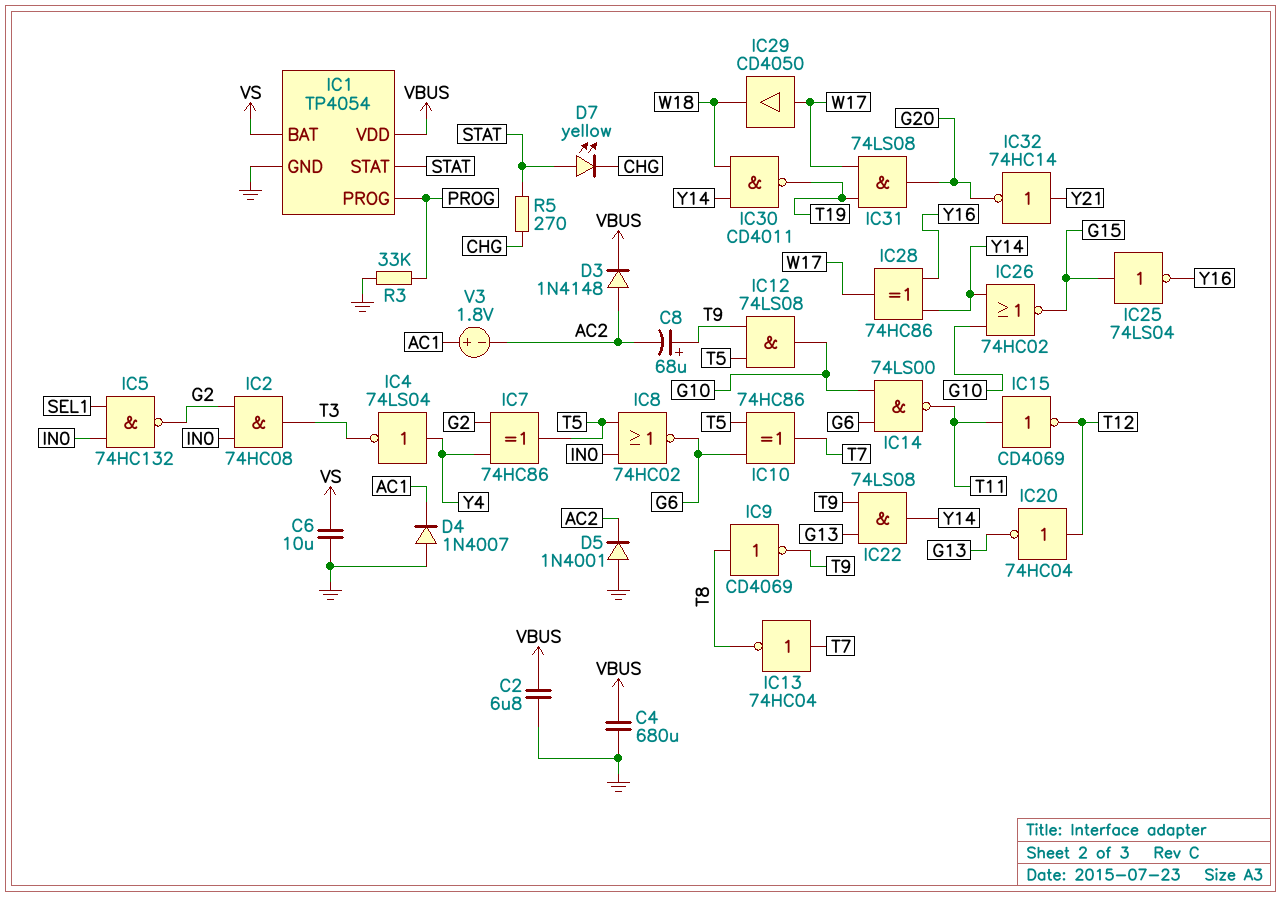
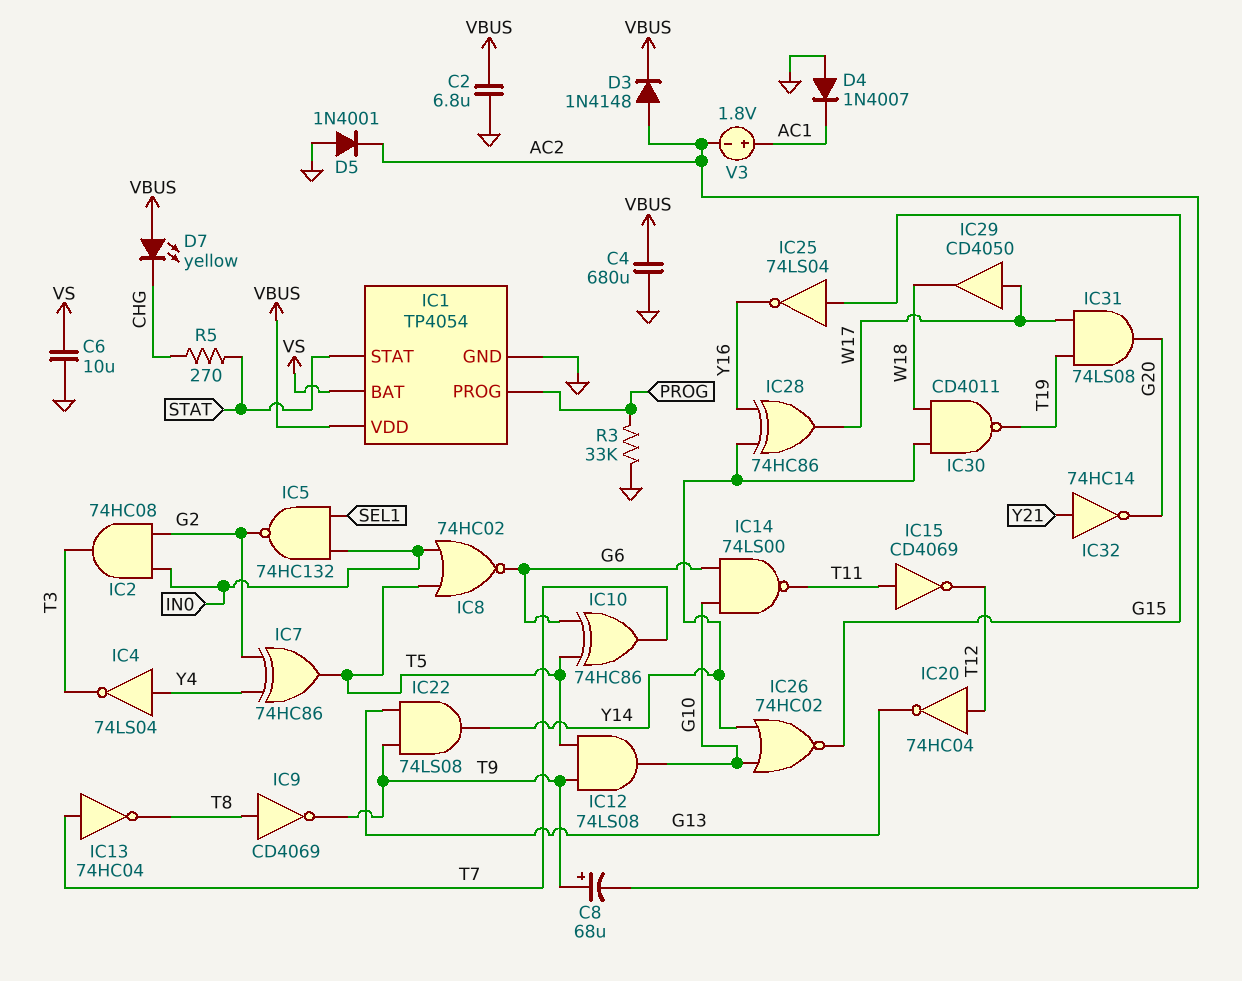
D7: LED yellow (A STAT, K CHG) -> LED yellow (A VBUS, K CHG)

